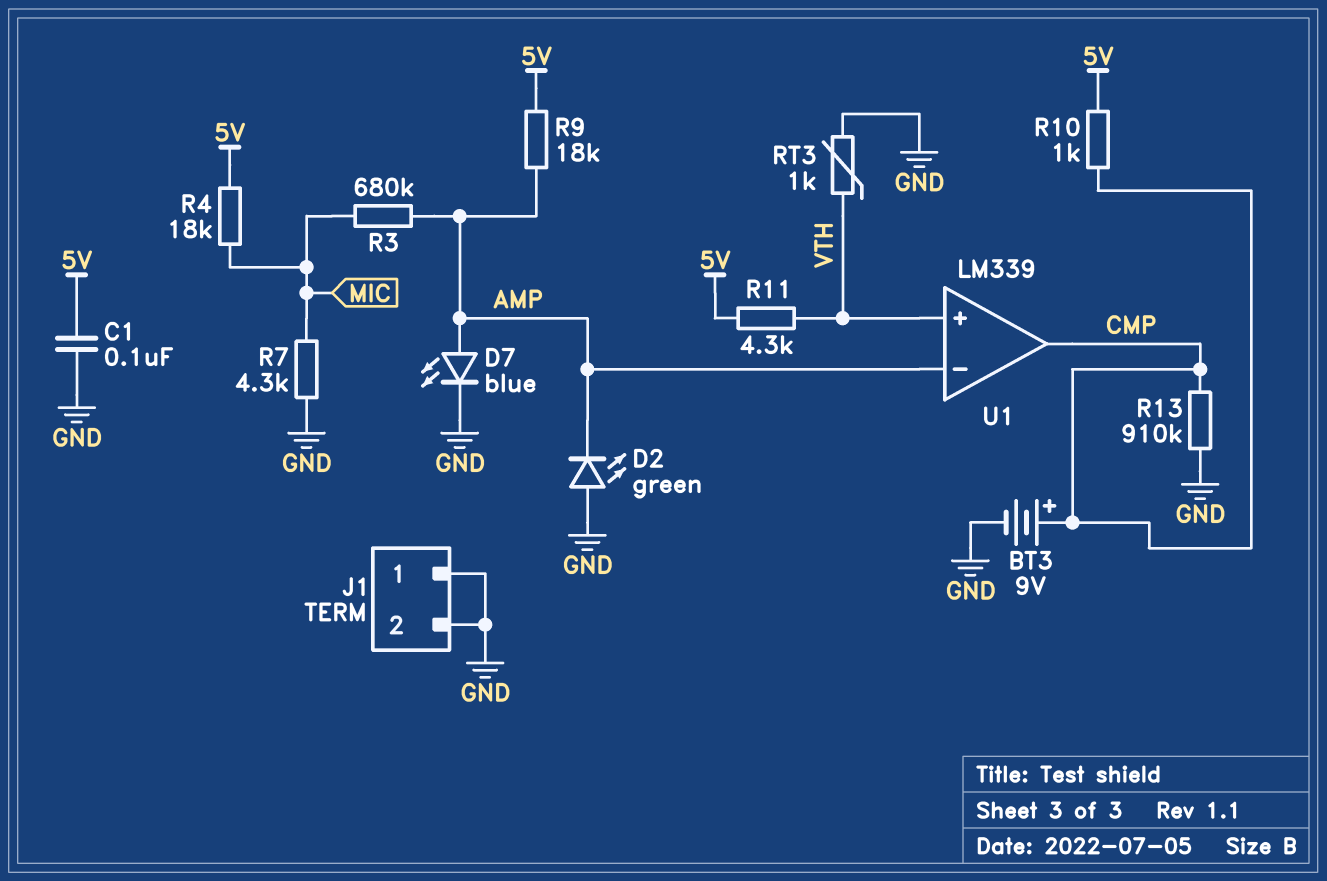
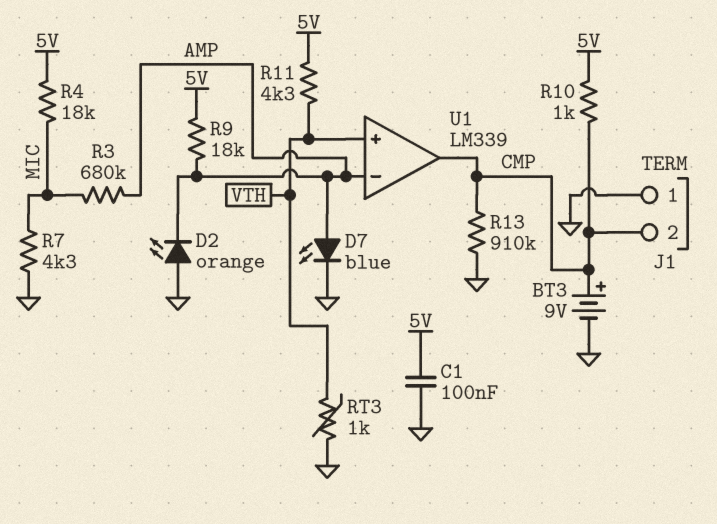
D2: LED green (A GND, K AMP) -> LED orange (A GND, K AMP)
J1 pin 2: GND -> CMP

